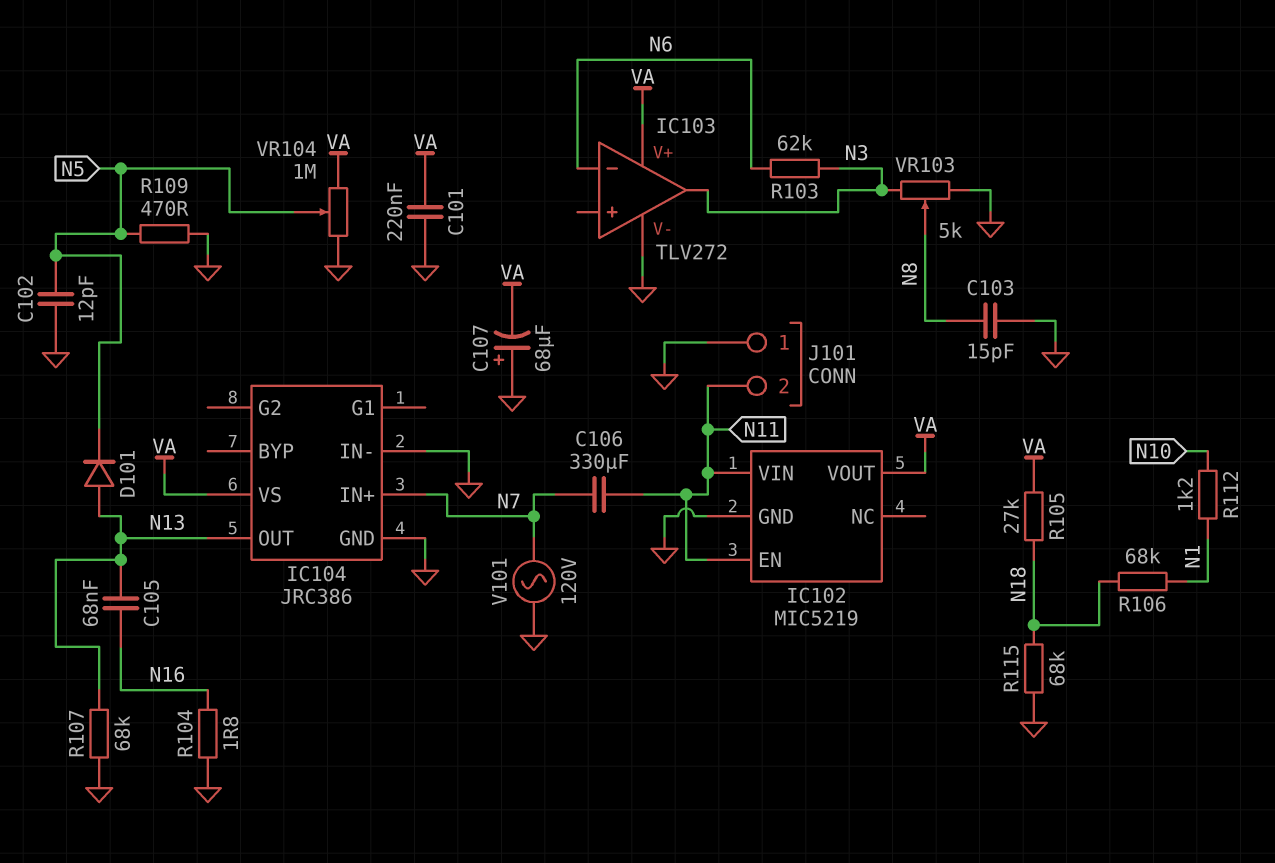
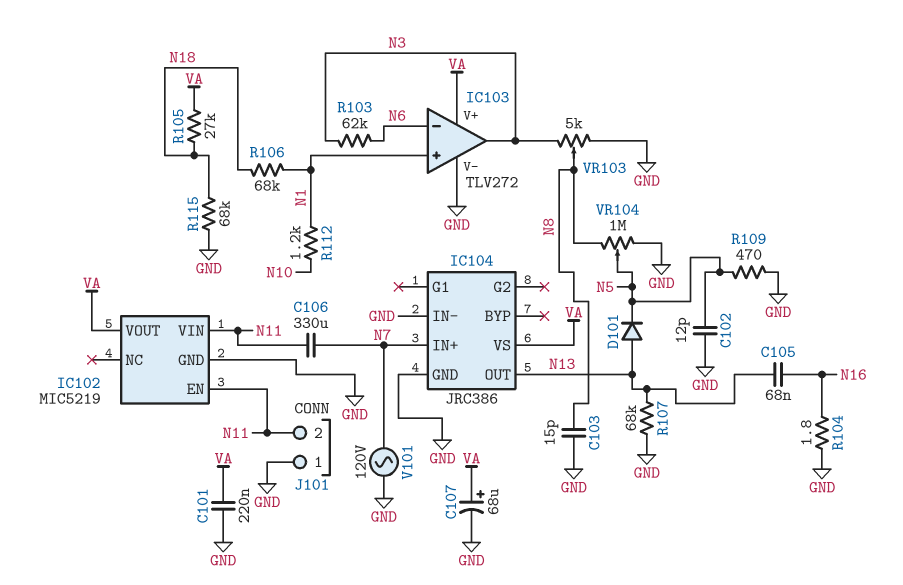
C107: 68uF (plus GND, minus VA) -> 68uF (plus VA, minus GND)
IC103 pin in+: none -> N1
VR104: 1M (GND, VA, wiper N5) -> 1M (GND, N8, wiper N5)

